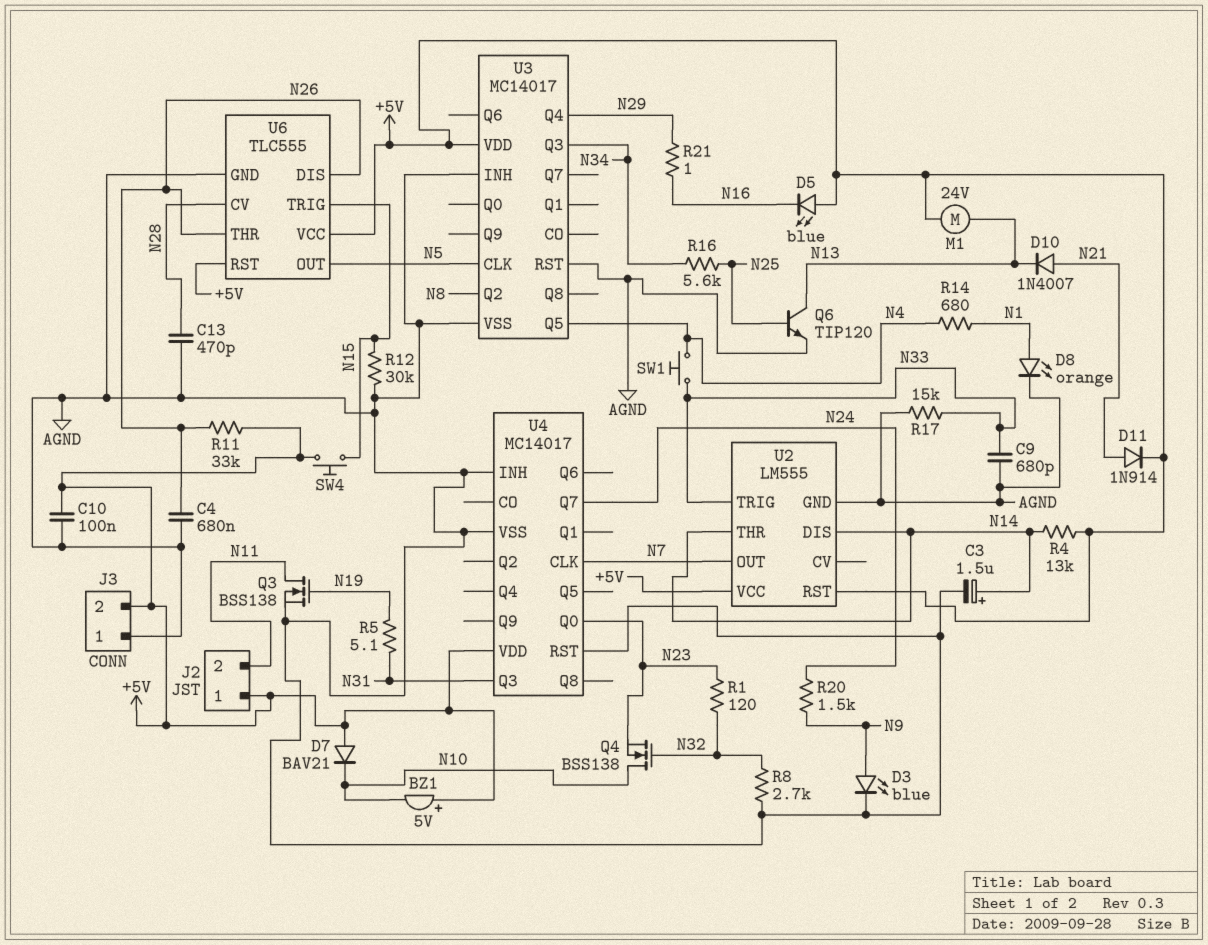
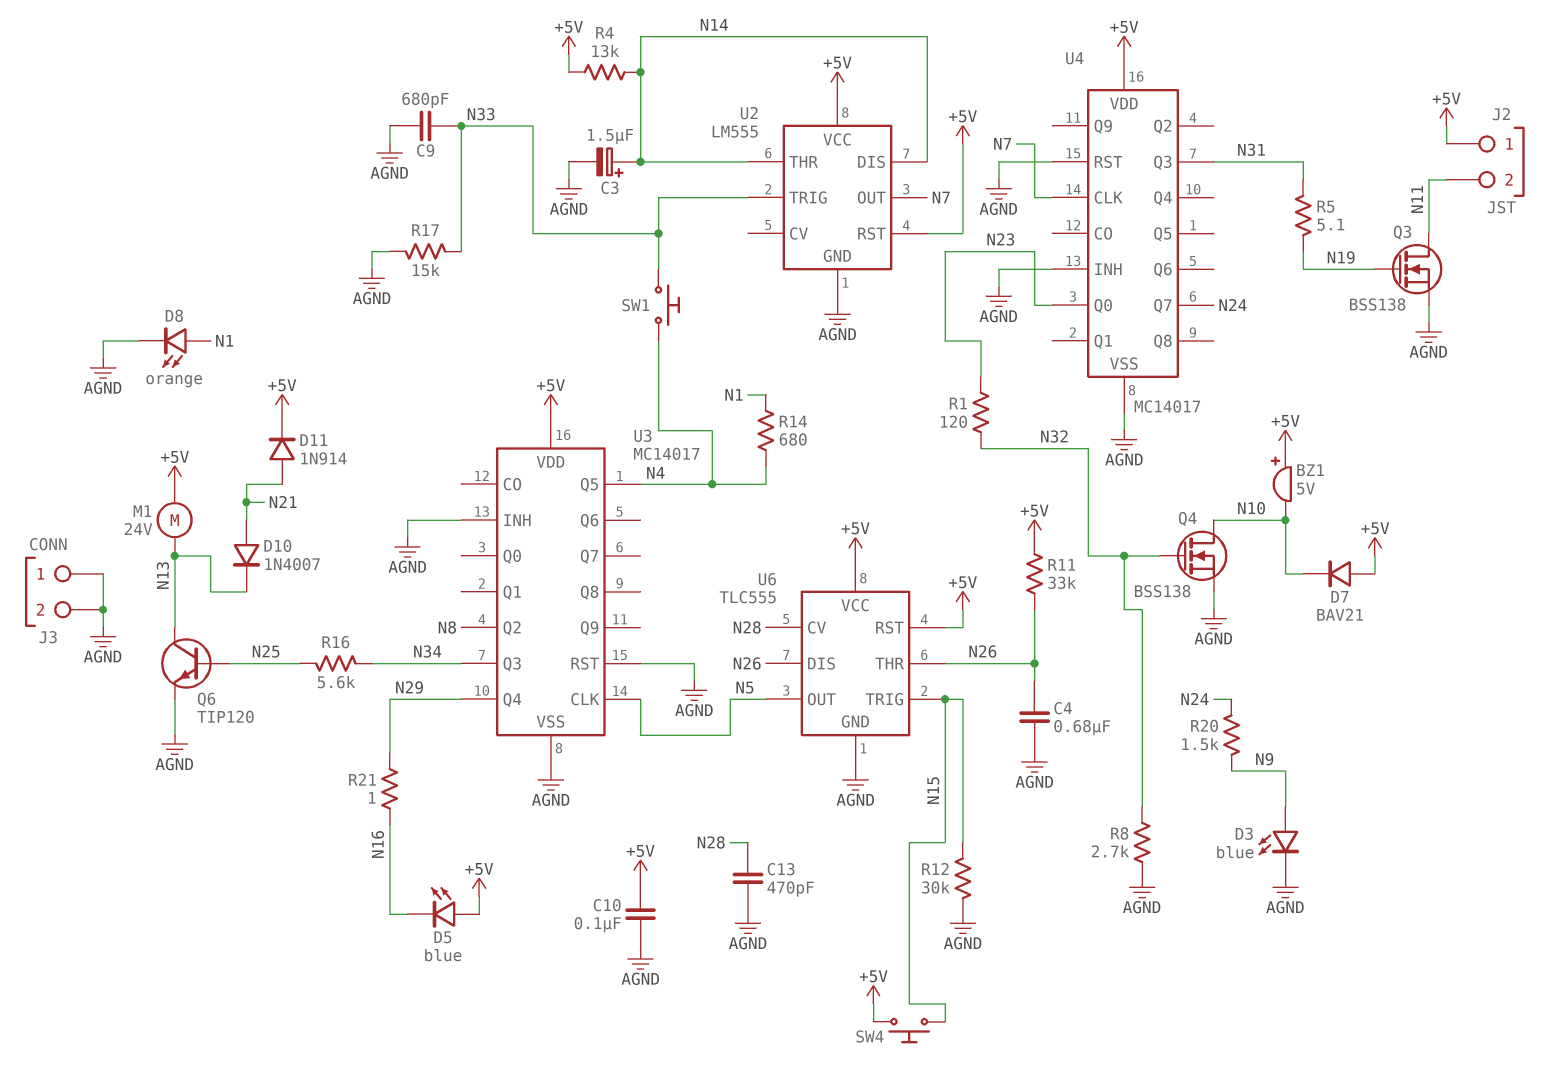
J3 pin 2: +5V -> AGND
Q4: NMOS BSS138 (G N32, D N10, S N23) -> NMOS BSS138 (G N32, D N10, S AGND)

